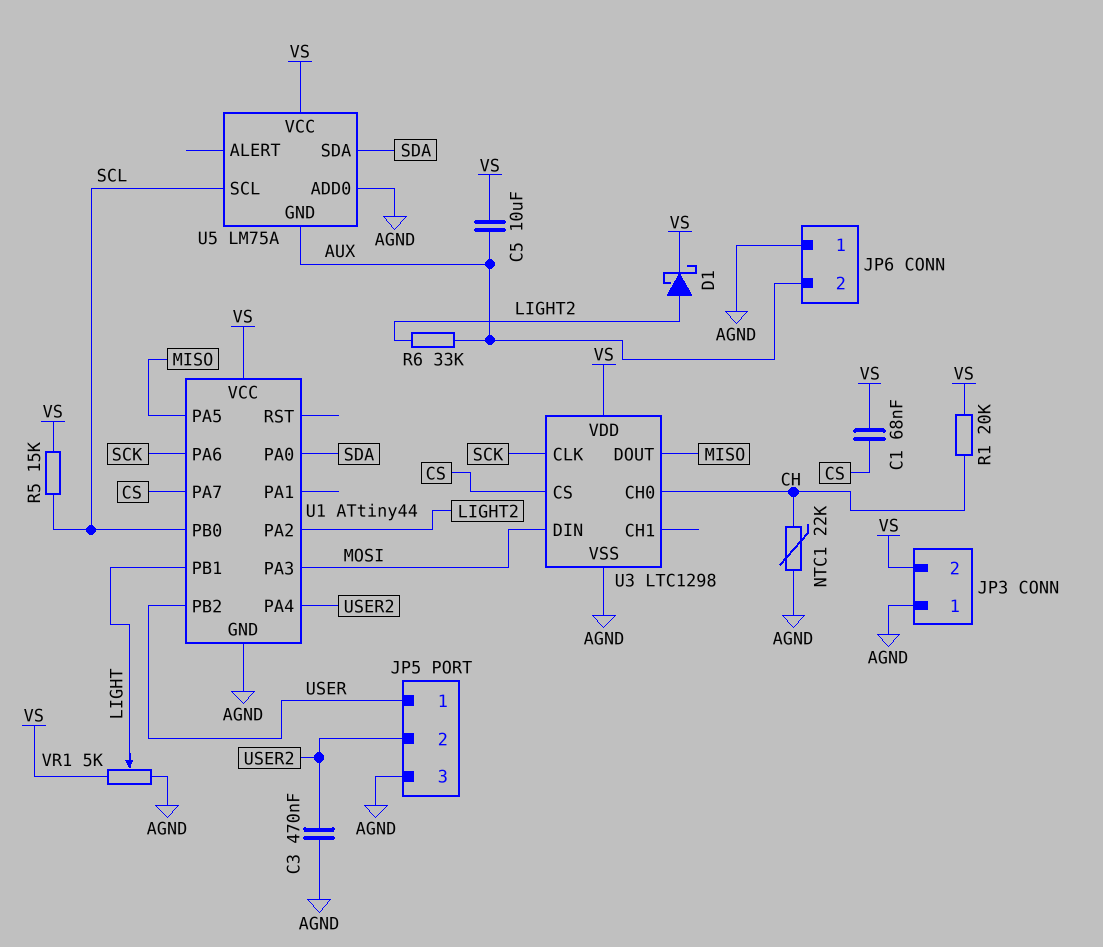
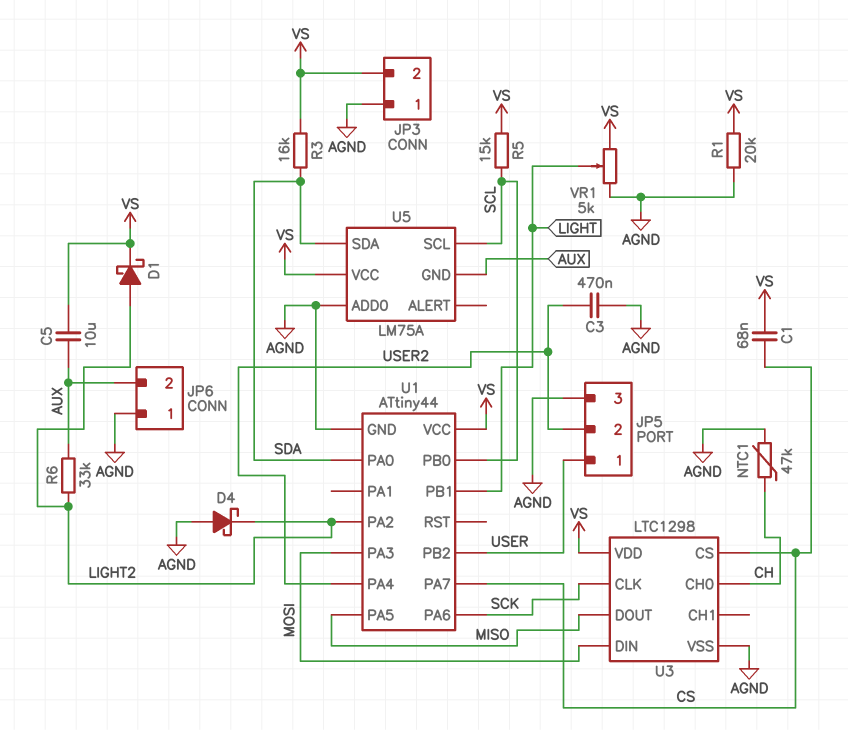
D4: none -> schottky (A AGND, K LIGHT2)
NTC1: 22k (AGND, CH) -> 47k (AGND, CH)
R1: 20k (CH, VS) -> 20k (AGND, VS)
R3: none -> 16k (SDA, VS)

